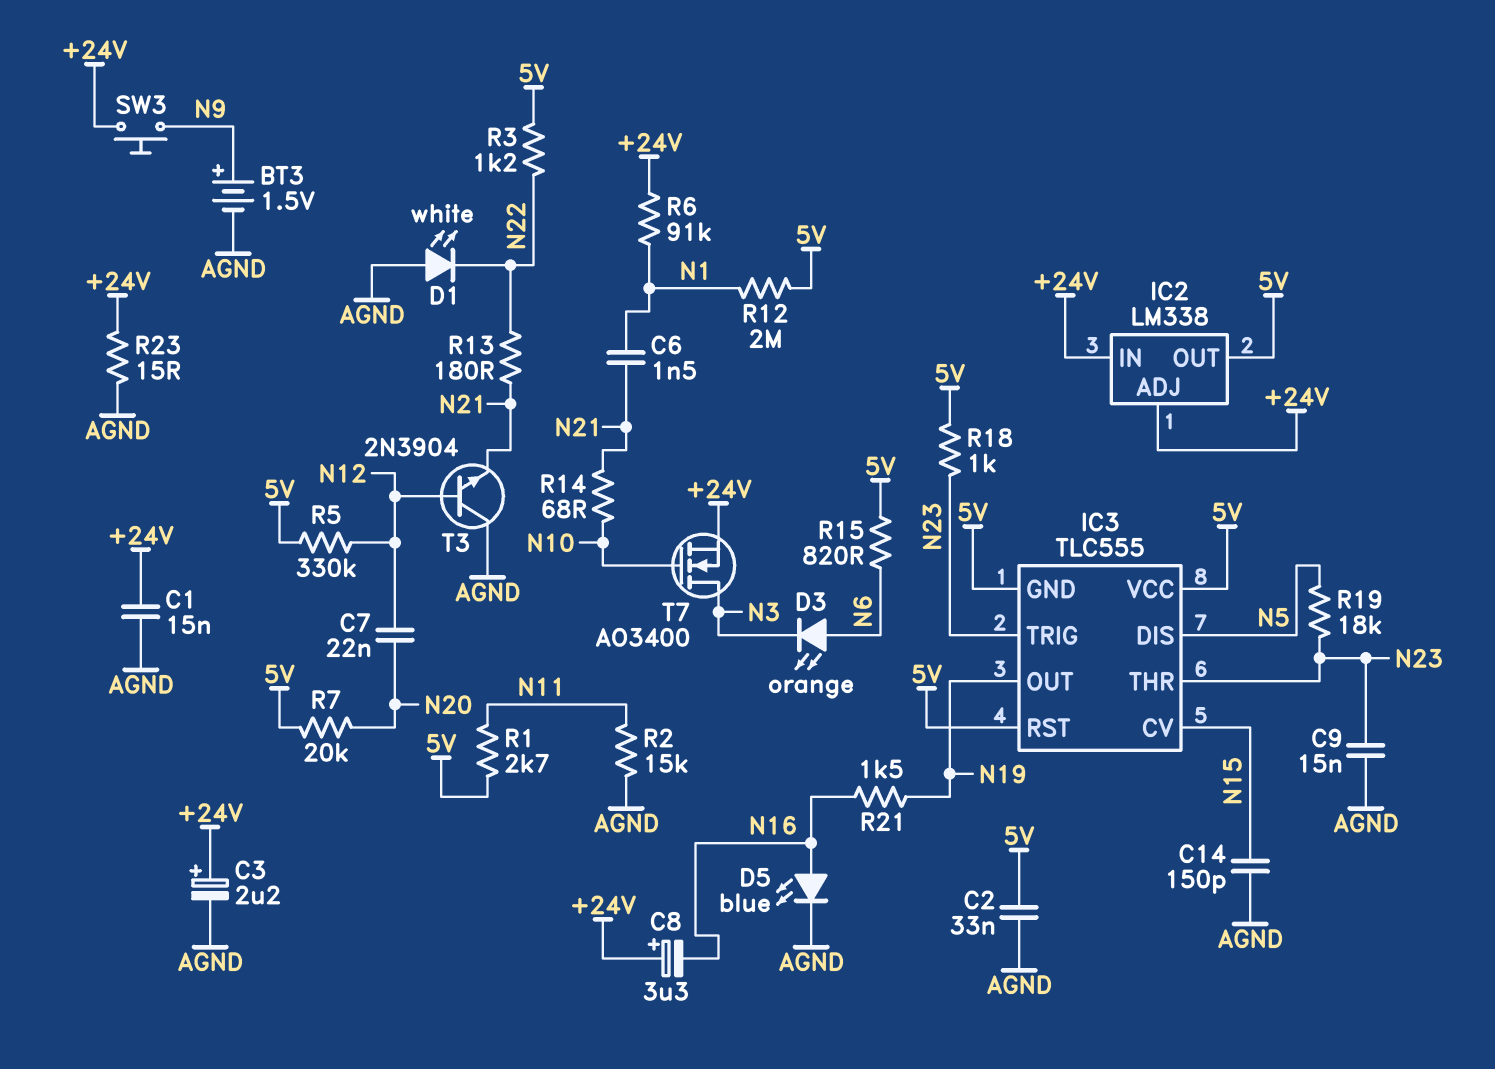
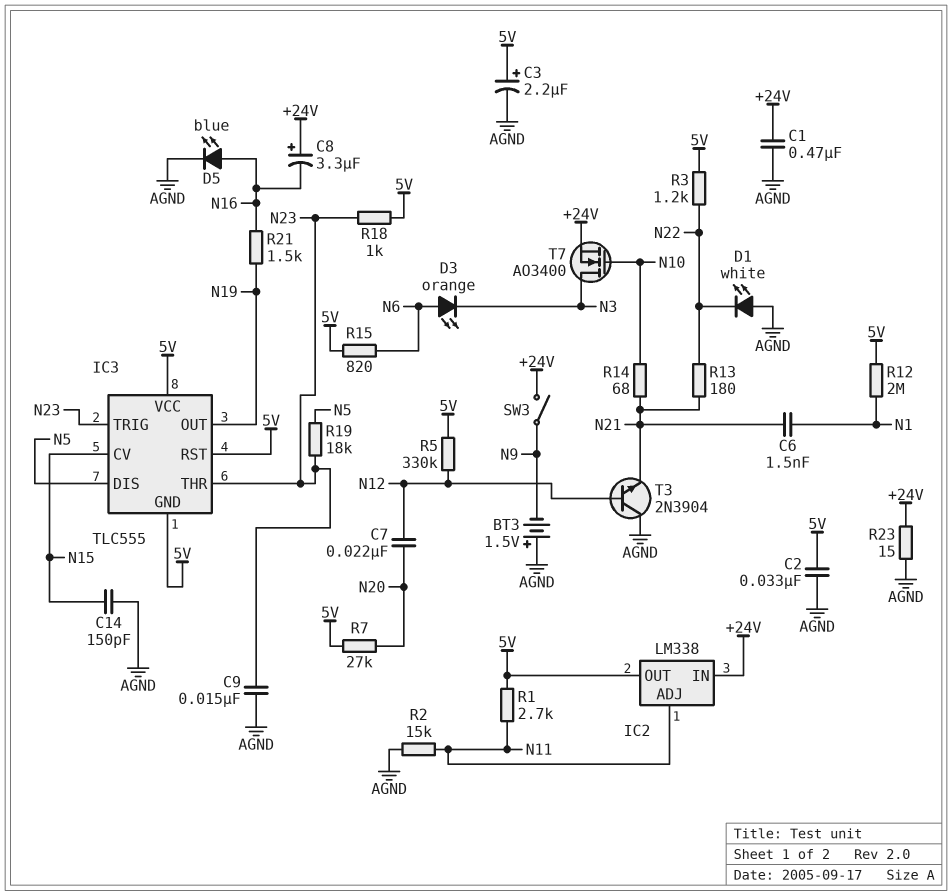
BT3: 1.5V (plus N9, minus AGND) -> 1.5V (plus AGND, minus N9)
C1: 15nF (+24V, AGND) -> 470nF (+24V, AGND)
C3: 2.2uF (plus +24V, minus AGND) -> 2.2uF (plus 5V, minus AGND)
IC2 pin ADJ: +24V -> N11
R6: 91k (+24V, N1) -> none
R7: 20k (5V, N20) -> 27k (5V, N20)
SW3: button (+24V, N9) -> switch (+24V, N9)

